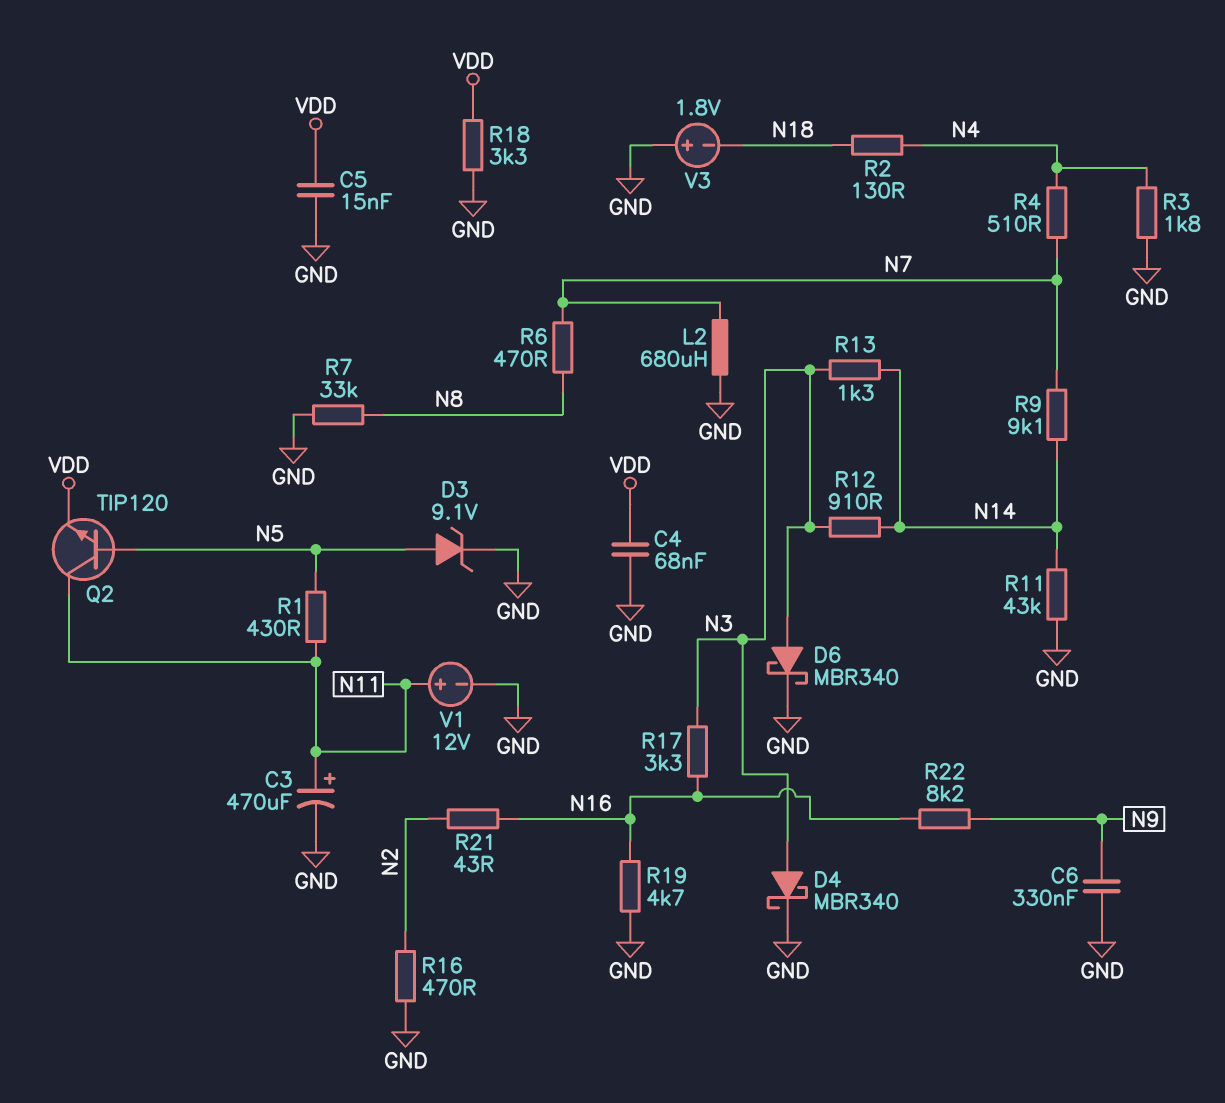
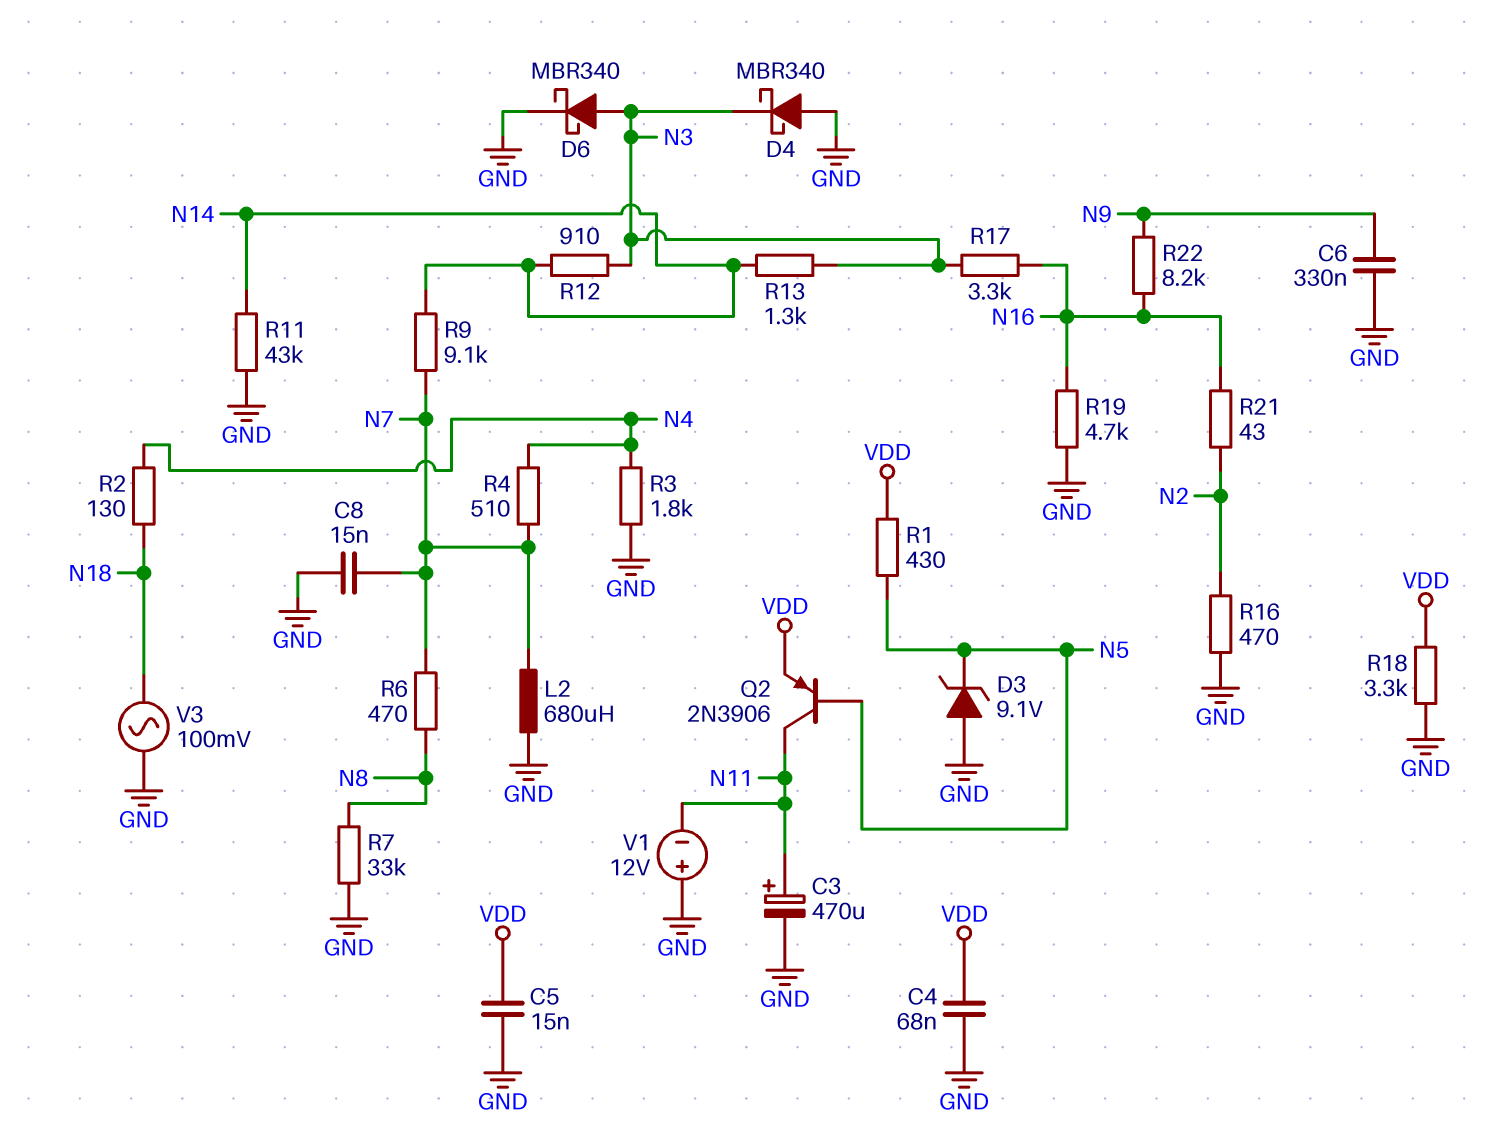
C8: none -> 15nF (GND, N7)
D3: zener 9.1V (A N5, K GND) -> zener 9.1V (A GND, K N5)
D4: schottky MBR340 (A N3, K GND) -> schottky MBR340 (A GND, K N3)
Q2: NPN TIP120 (B N5, C N11, E VDD) -> PNP 2N3906 (B N5, C N11, E VDD)
R1: 430 (N5, N11) -> 430 (N5, VDD)
V1: 12V (plus N11, minus GND) -> 12V (plus GND, minus N11)
V3: 1.8V (plus GND, minus N18) -> AC 100mV (GND, N18)

